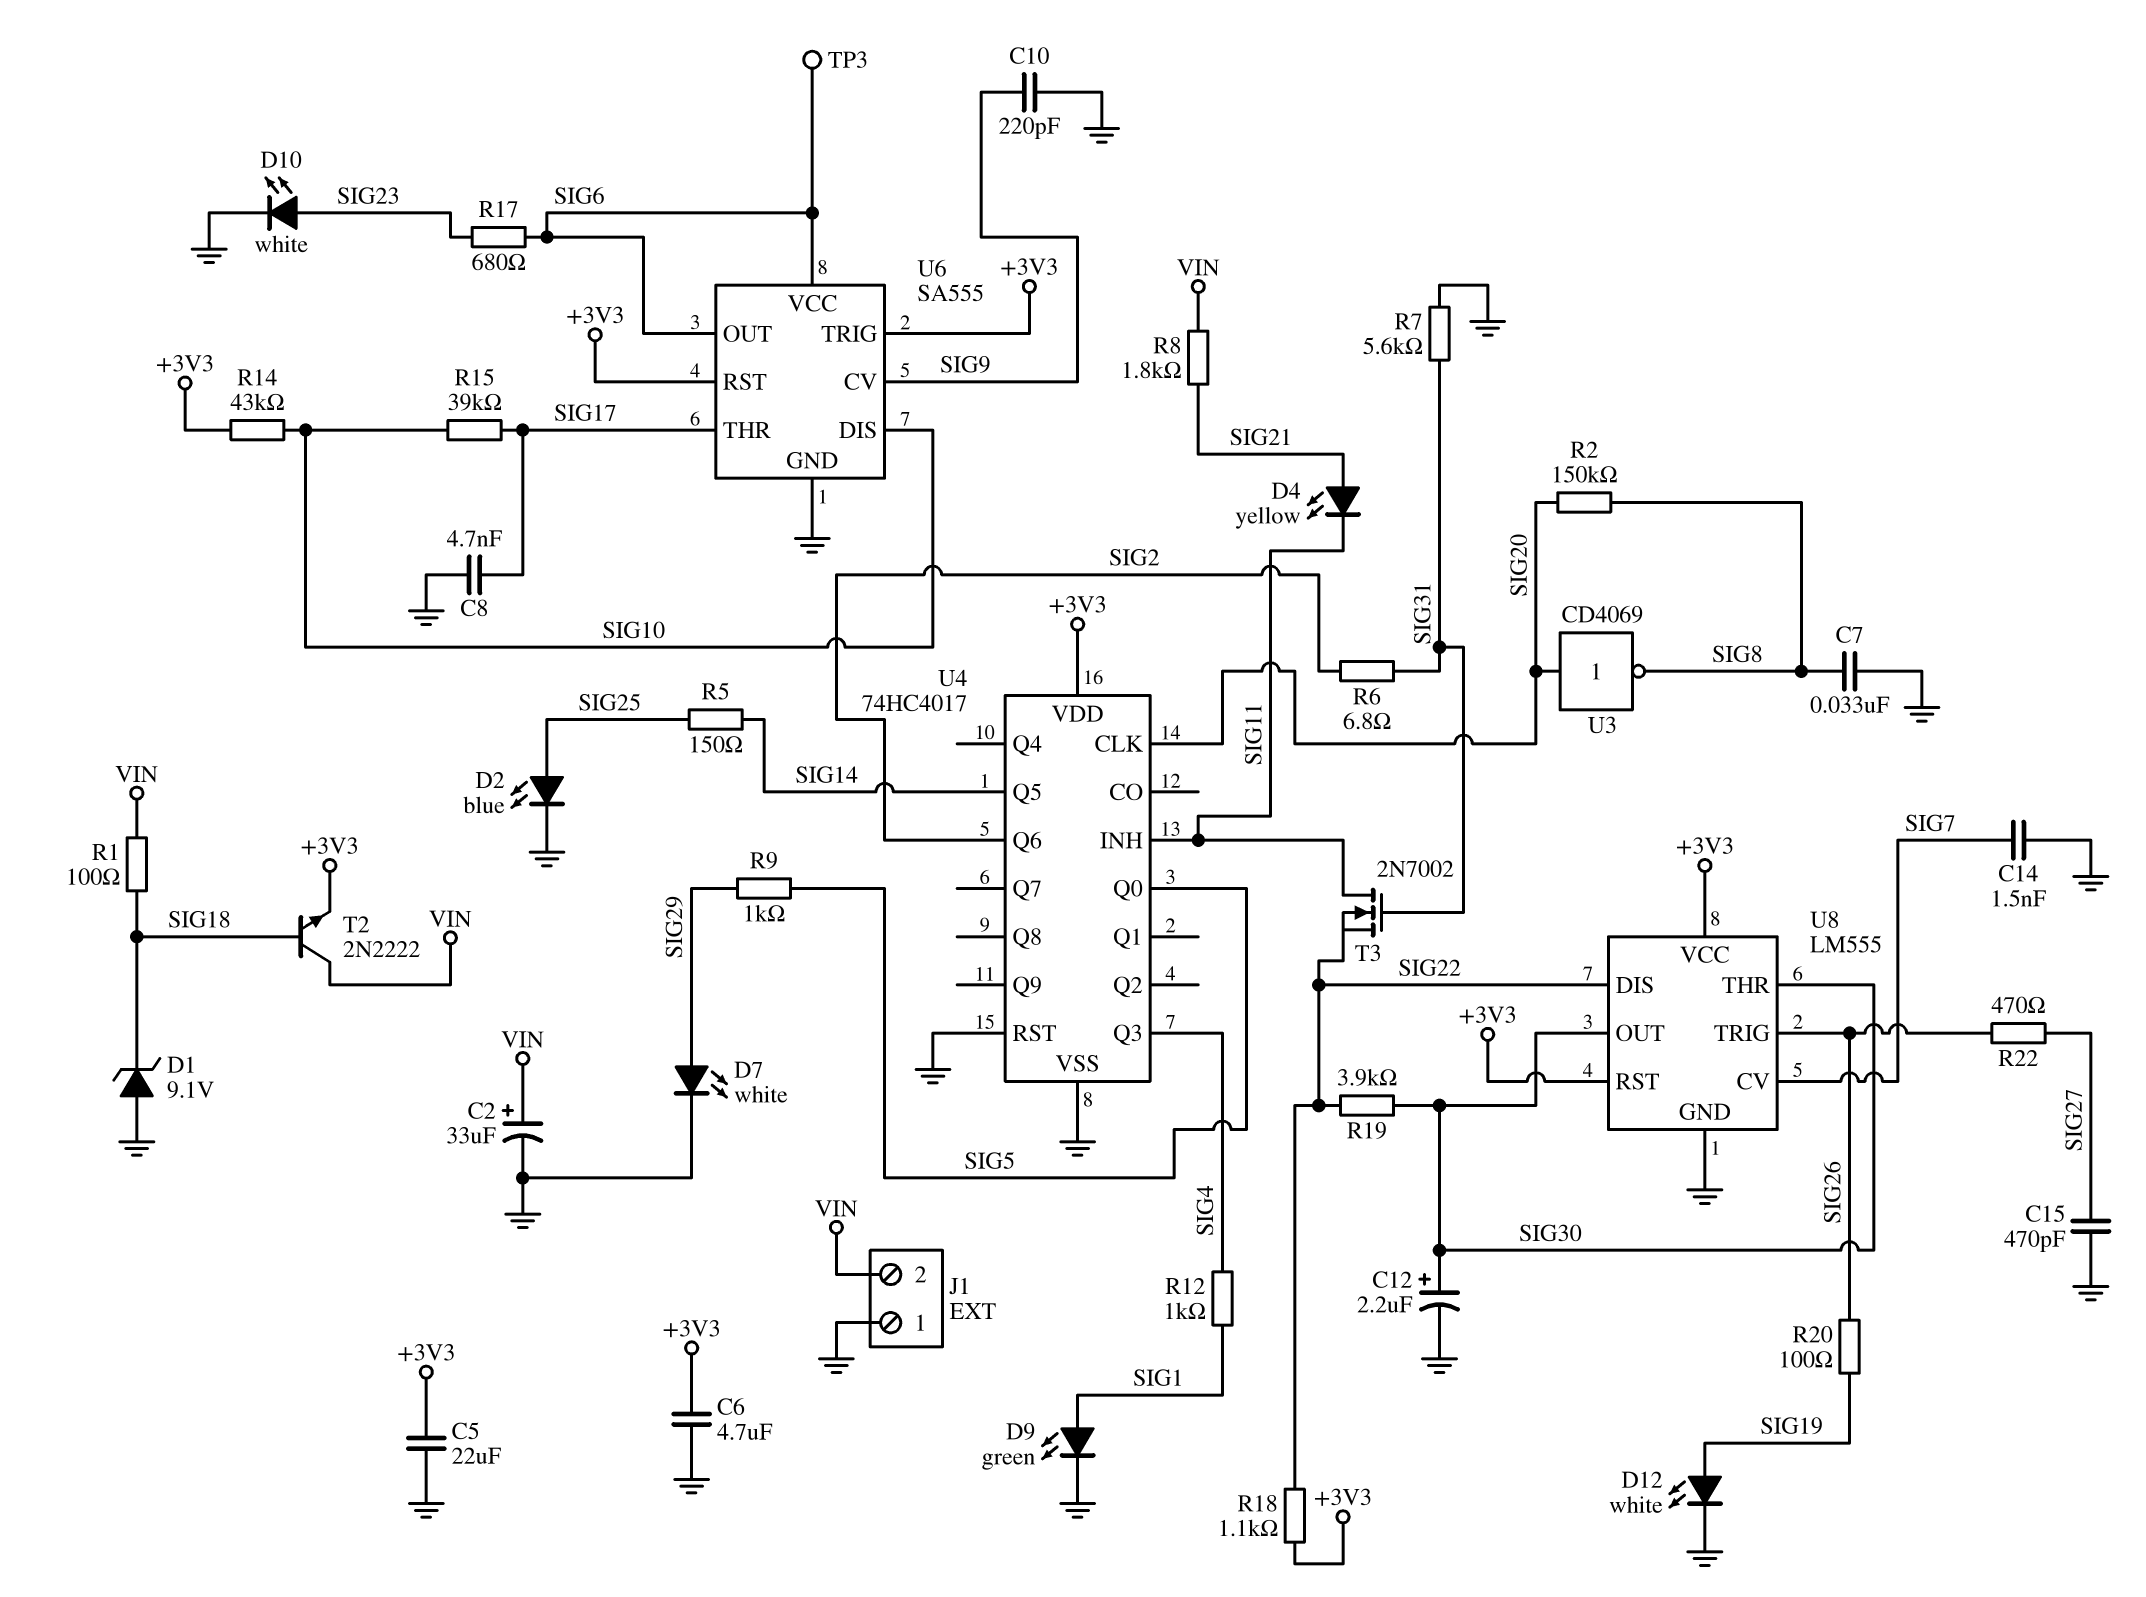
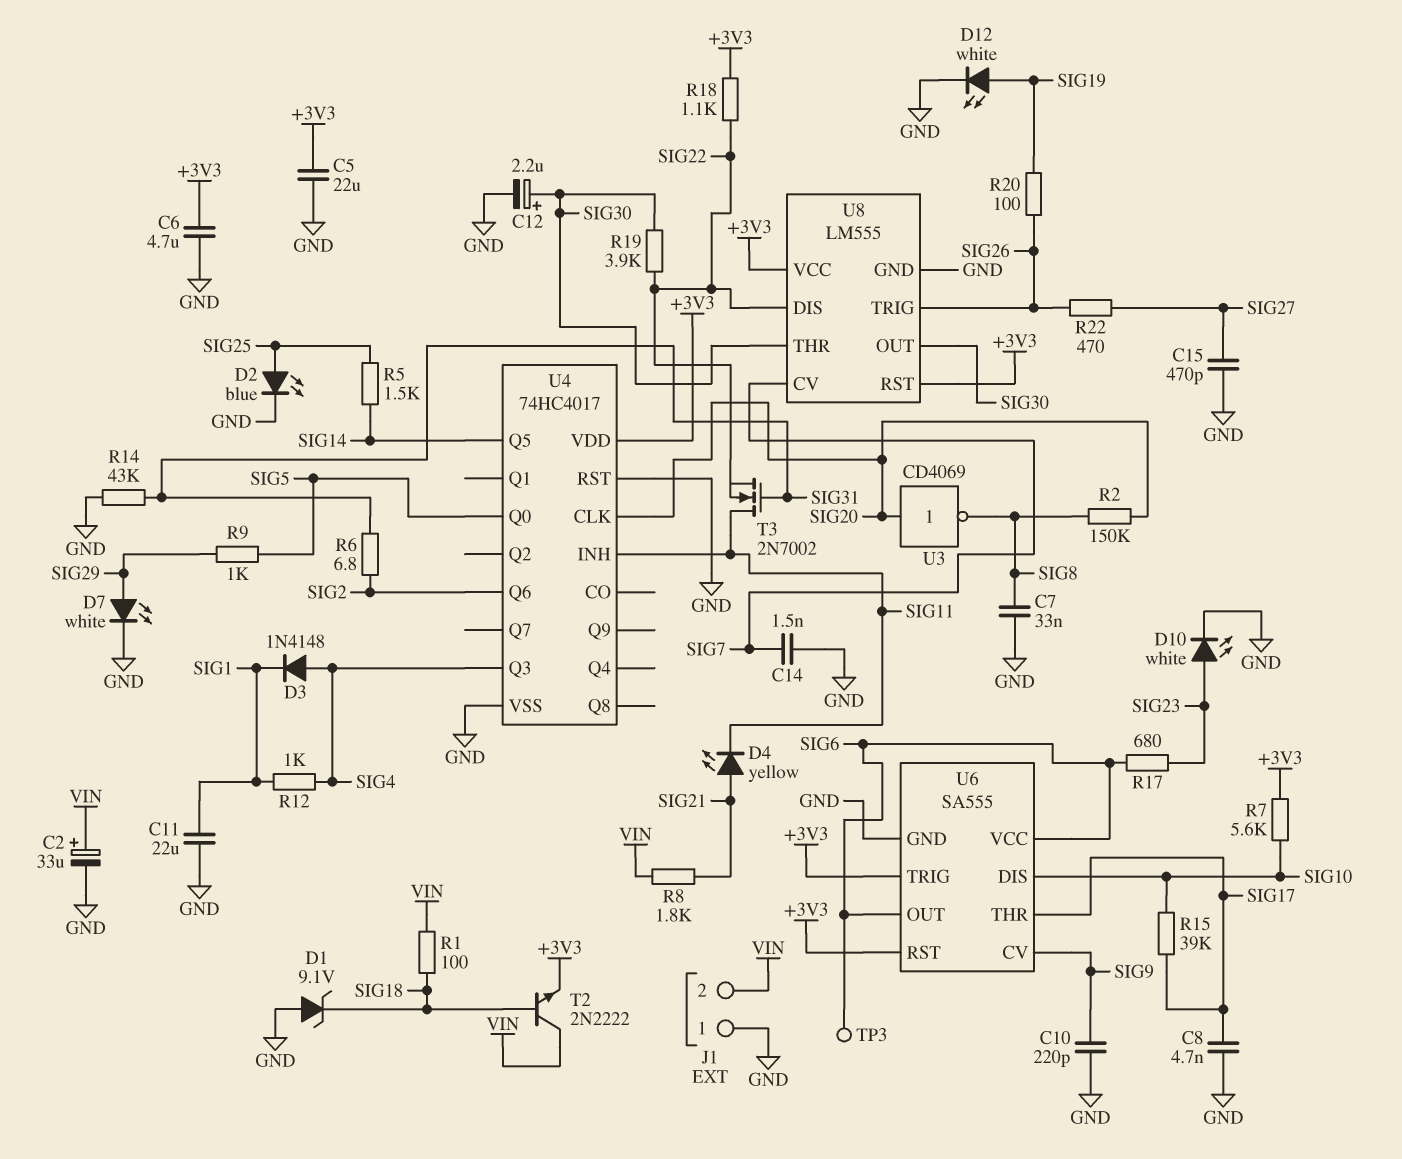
C11: none -> 22uF (GND, SIG1)
D3: none -> diode 1N4148 (A SIG4, K SIG1)
D9: LED green (A SIG1, K GND) -> none
R5: 150 (SIG14, SIG25) -> 1.5k (SIG14, SIG25)
R7: 5.6k (GND, SIG31) -> 5.6k (+3V3, SIG10)
R14: 43k (+3V3, SIG10) -> 43k (GND, SIG31)

